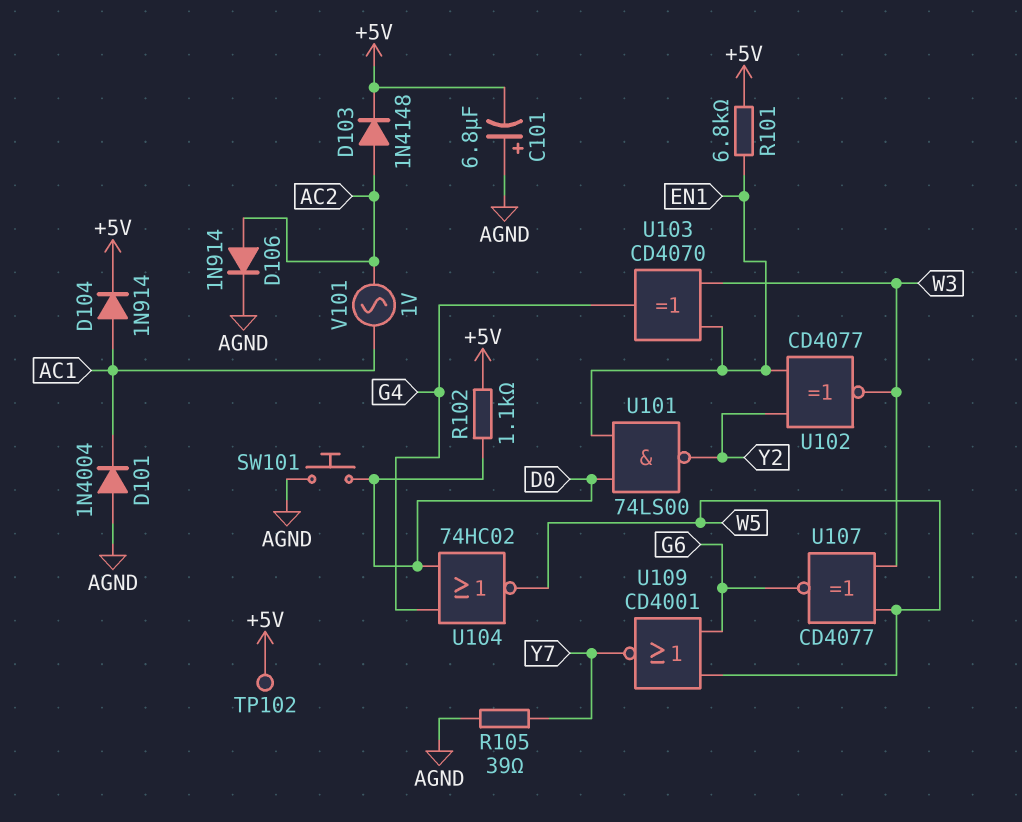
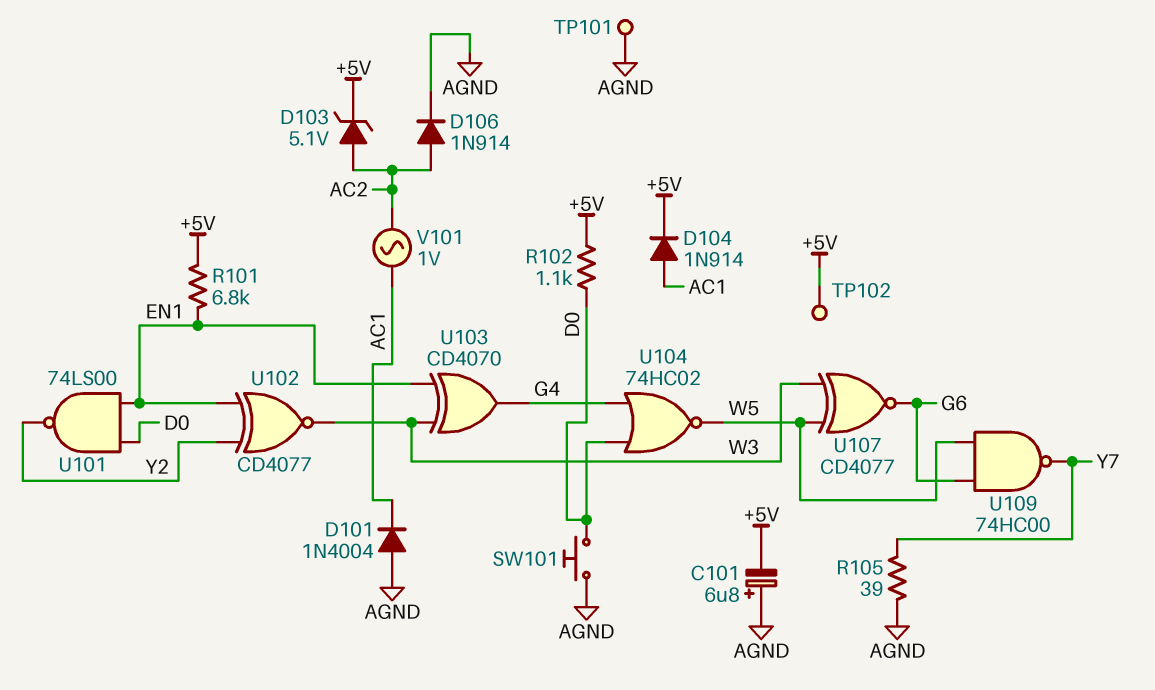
D103: diode 1N4148 (A AC2, K +5V) -> zener 5.1V (A AC2, K +5V)
TP101: none -> test point (AGND)
U109: NOR CD4001 (in G6, in W5, out Y7) -> NAND 74HC00 (in G6, in W5, out Y7)

